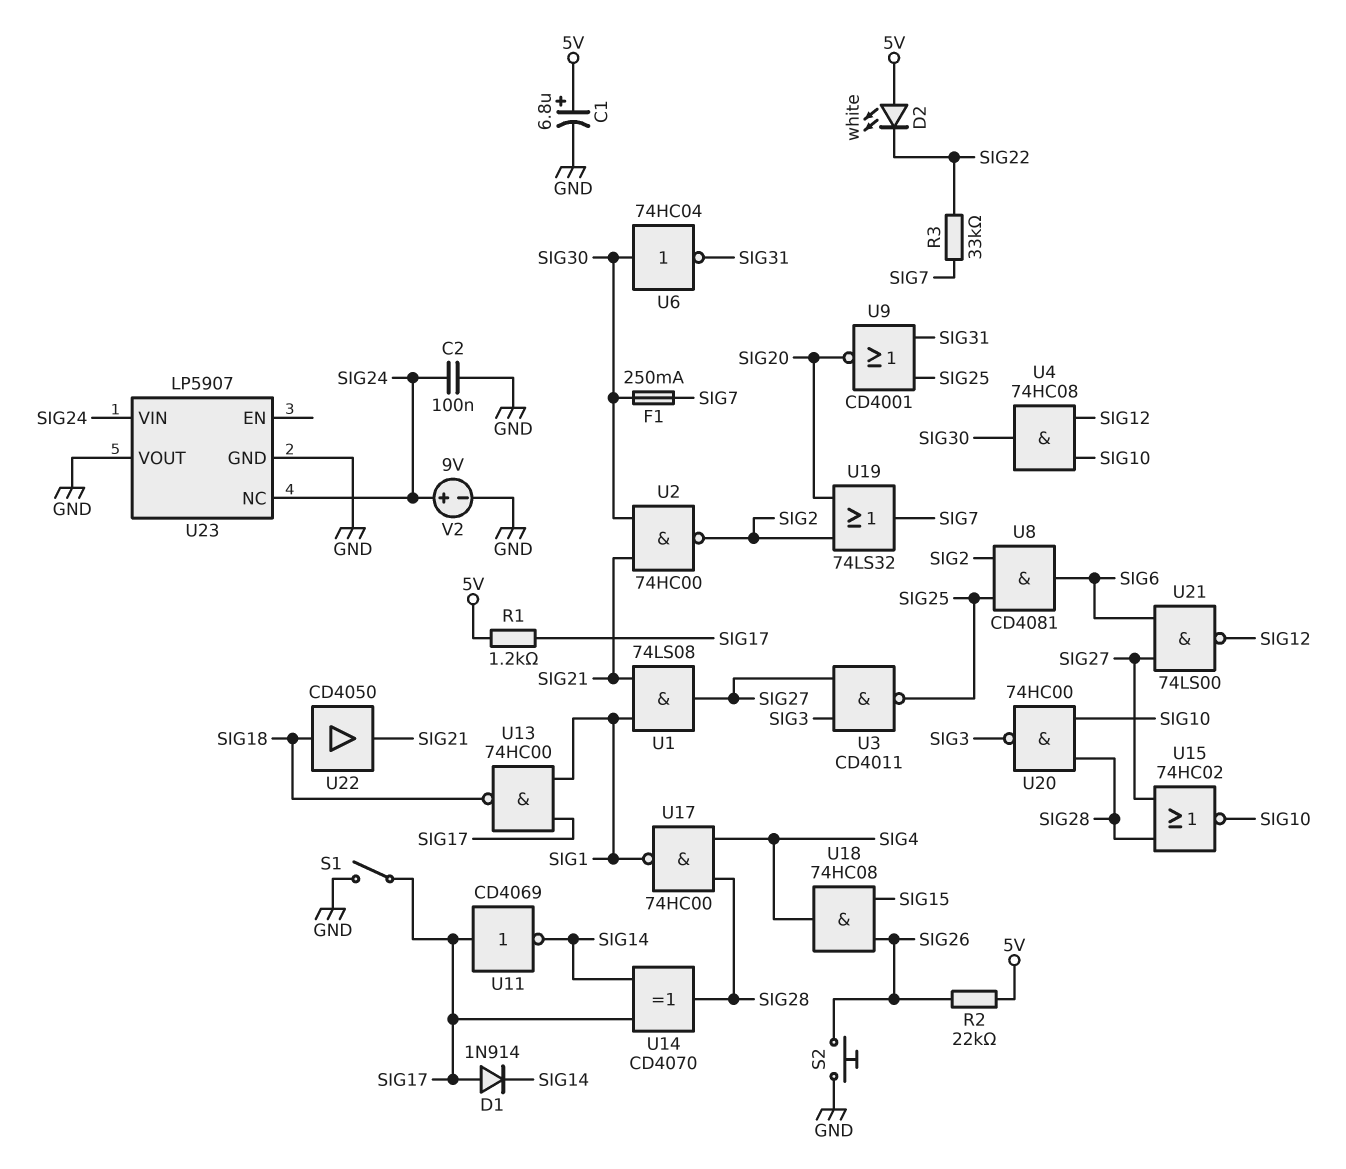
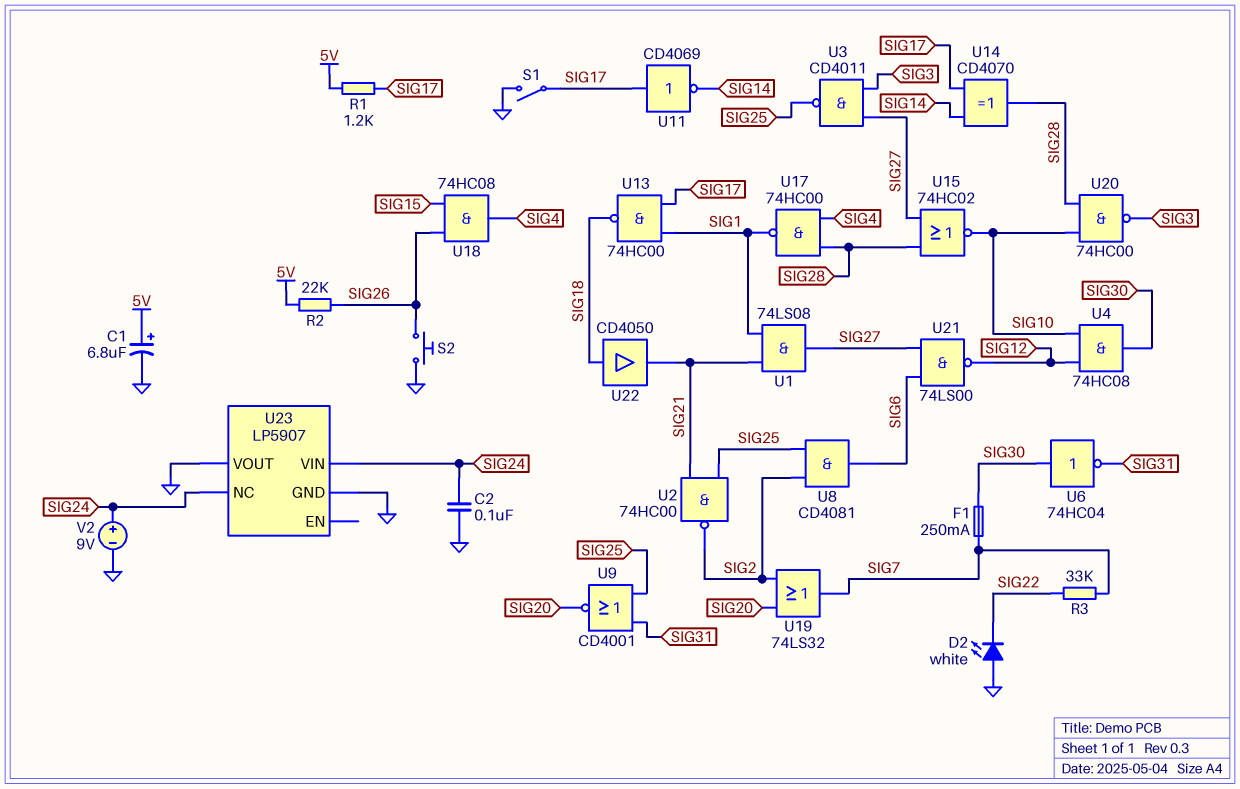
D1: diode 1N914 (A SIG17, K SIG14) -> none
D2: LED white (A 5V, K SIG22) -> LED white (A GND, K SIG22)
U2: NAND 74HC00 (in SIG21, in SIG30, out SIG2) -> NAND 74HC00 (in SIG21, in SIG25, out SIG2)

